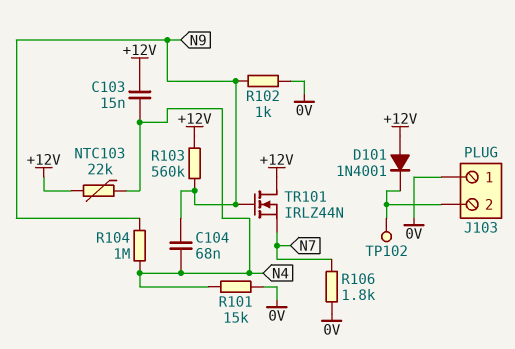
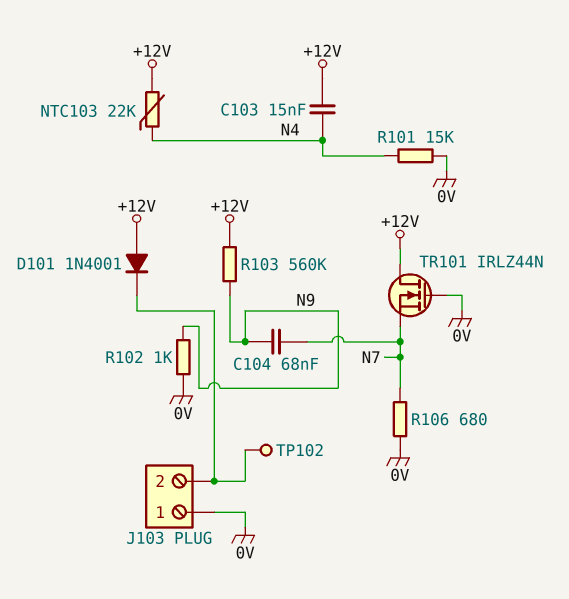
C104: 68nF (N4, N9) -> 68nF (N7, N9)
R104: 1M (N4, N9) -> none
R106: 1.8k (0V, N7) -> 680 (0V, N7)
TR101: NMOS IRLZ44N (G N9, D +12V, S N7) -> NMOS IRLZ44N (G 0V, D +12V, S N7)

